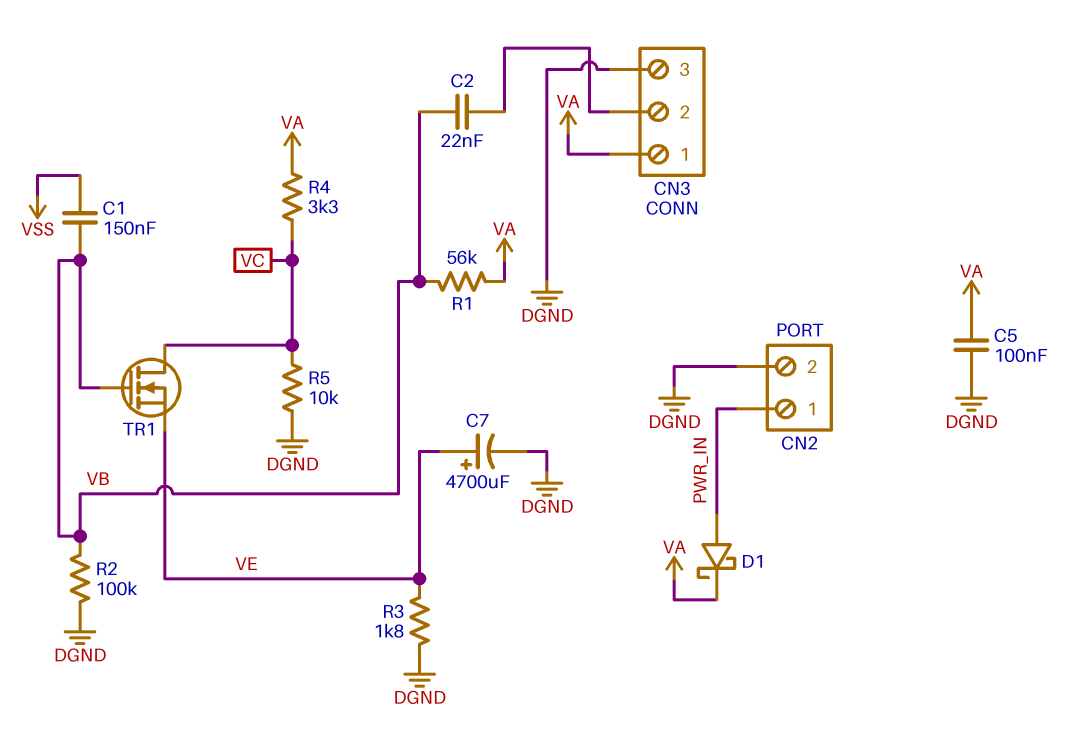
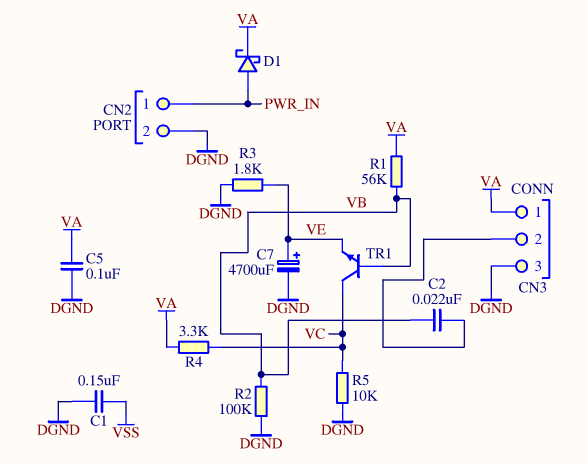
C1: 150nF (VB, VSS) -> 150nF (DGND, VSS)
TR1: NMOS (G VB, D VC, S VE) -> NPN (B VB, C VC, E VE)

